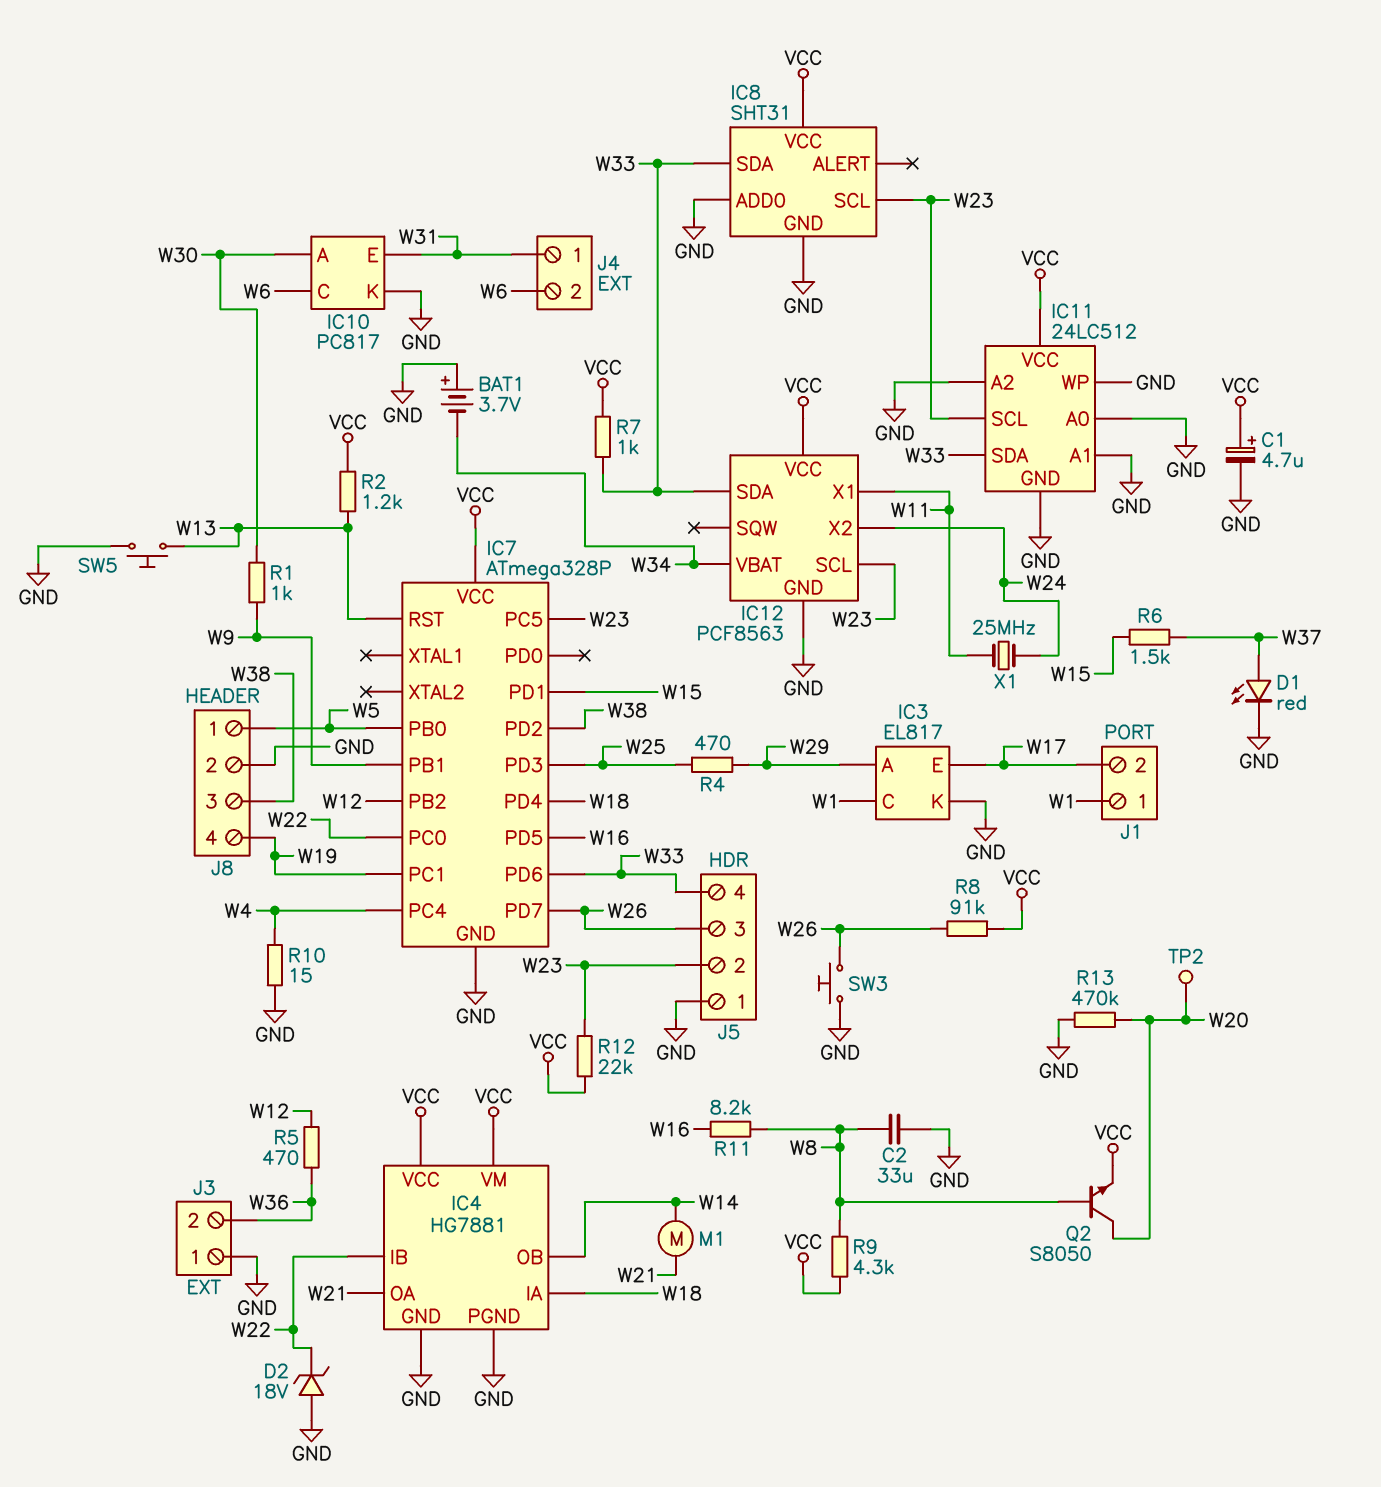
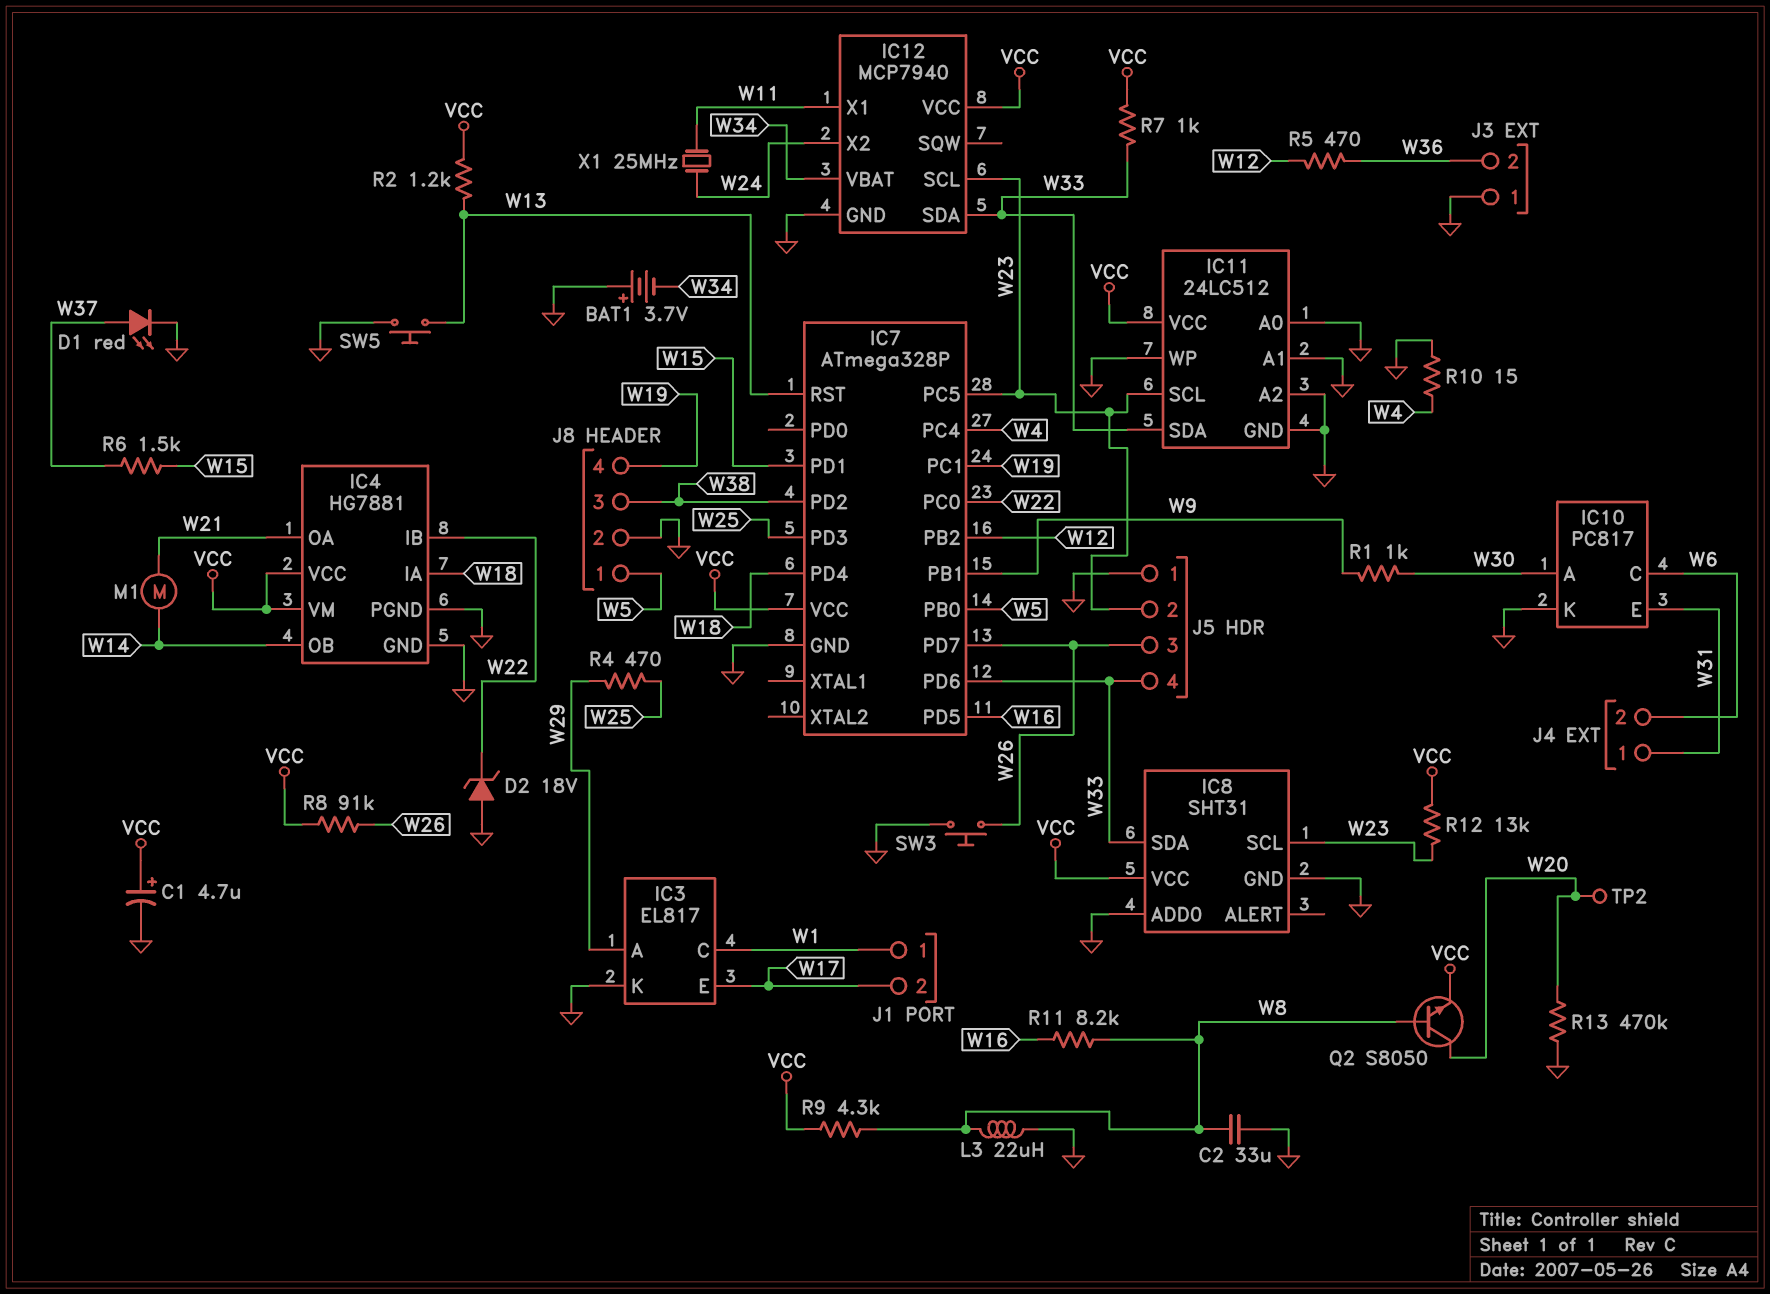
IC12: PCF8563 -> MCP7940
L3: none -> 22uH (GND, W8)
R12: 22k (VCC, W23) -> 13k (VCC, W23)

